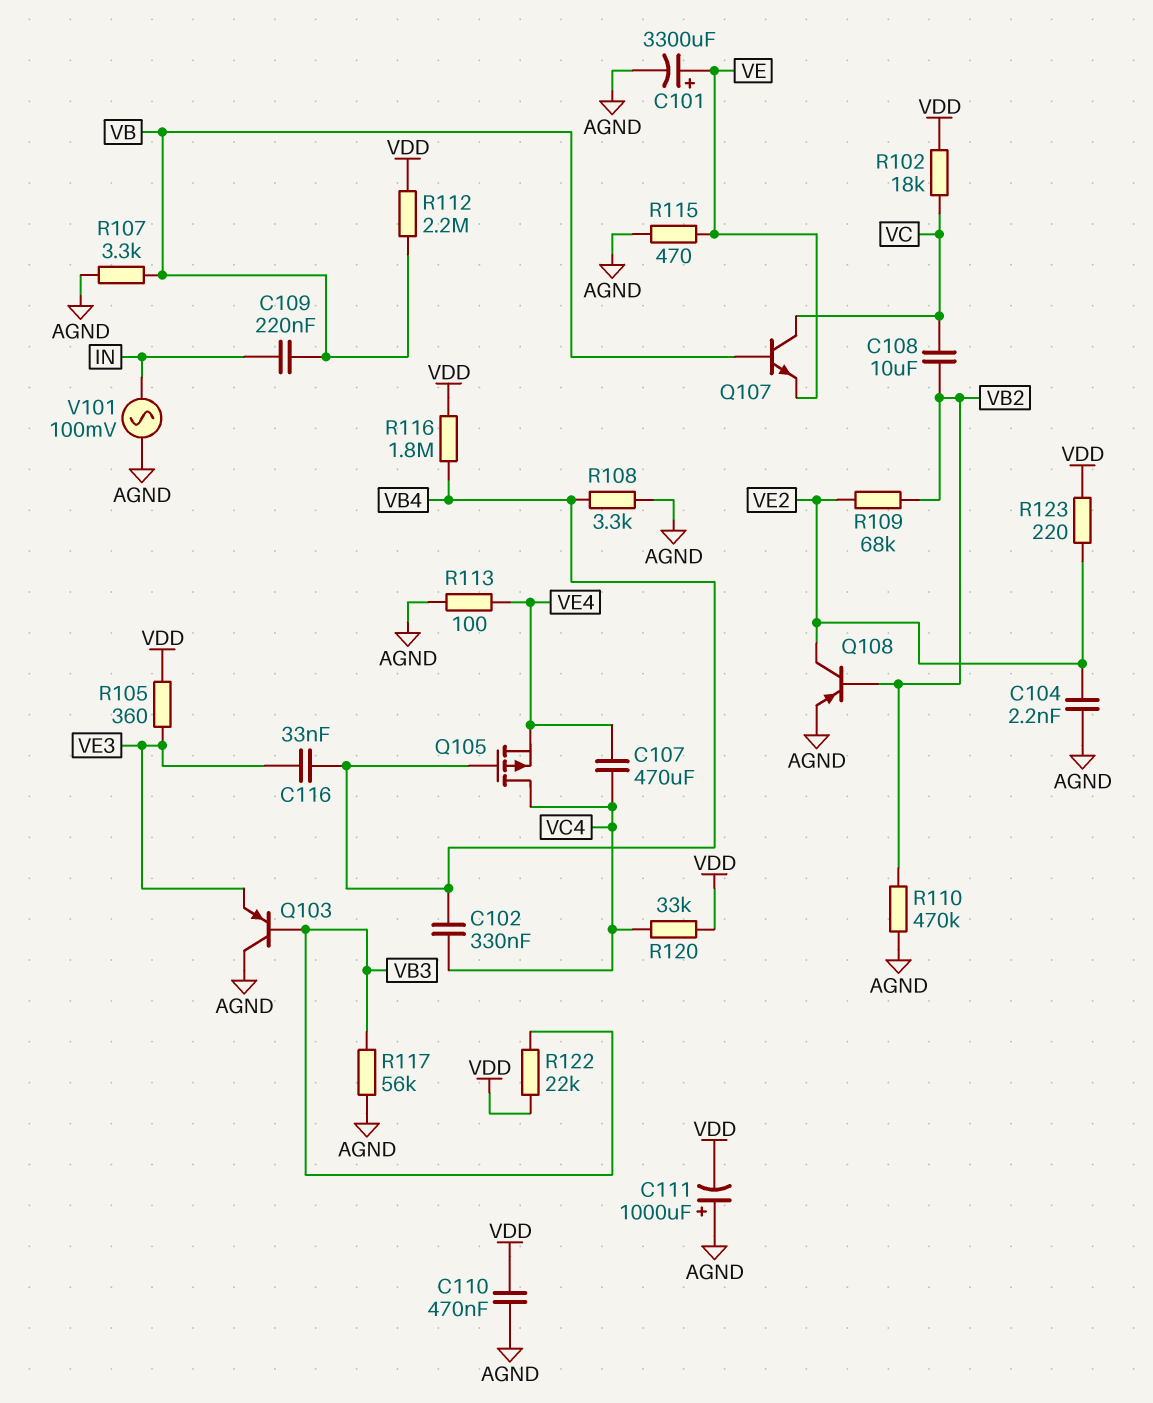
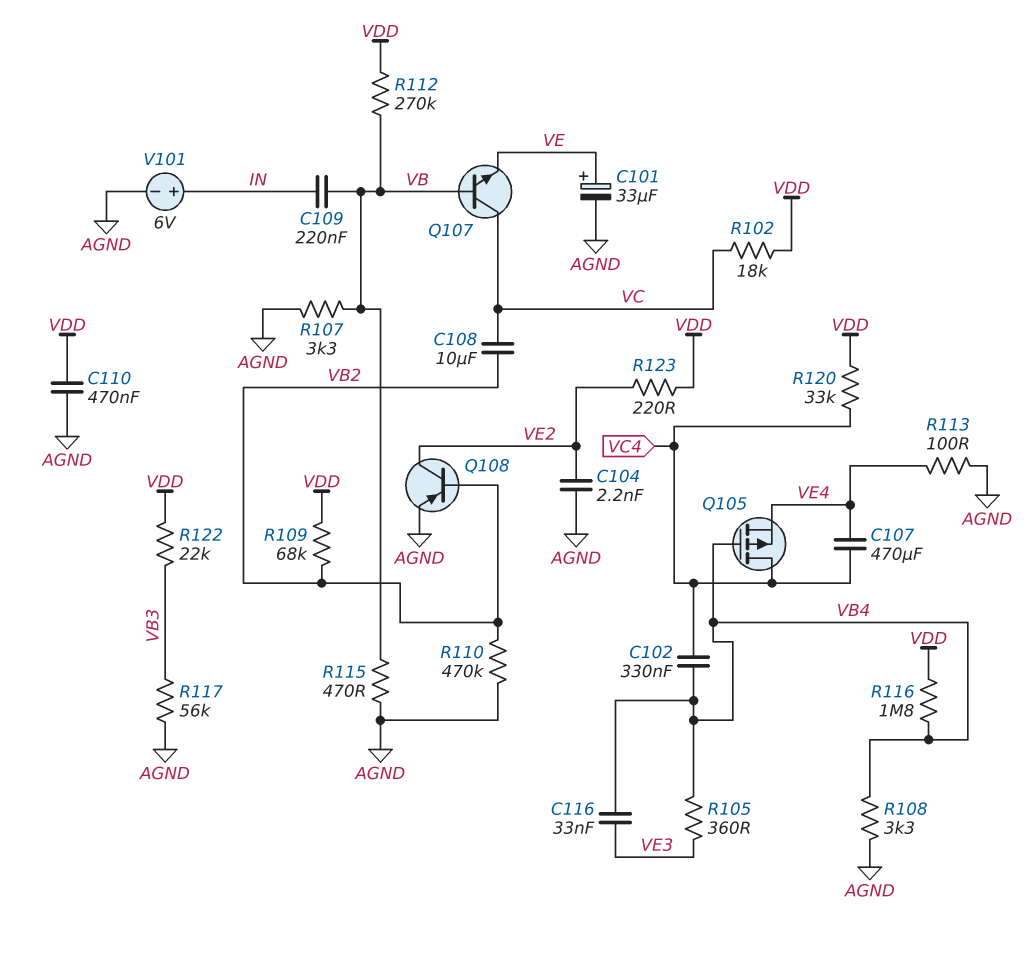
C101: 3300uF (plus VE, minus AGND) -> 33uF (plus VE, minus AGND)
C111: 1000uF (plus AGND, minus VDD) -> none
Q103: PNP (B VB3, C AGND, E VE3) -> none
R105: 360 (VDD, VE3) -> 360 (VB4, VE3)
R109: 68k (VB2, VE2) -> 68k (VB2, VDD)
R112: 2.2M (VB, VDD) -> 270k (VB, VDD)
R115: 470 (AGND, VE) -> 470 (AGND, VB)
V101: AC 100mV (AGND, IN) -> 6V (plus IN, minus AGND)

